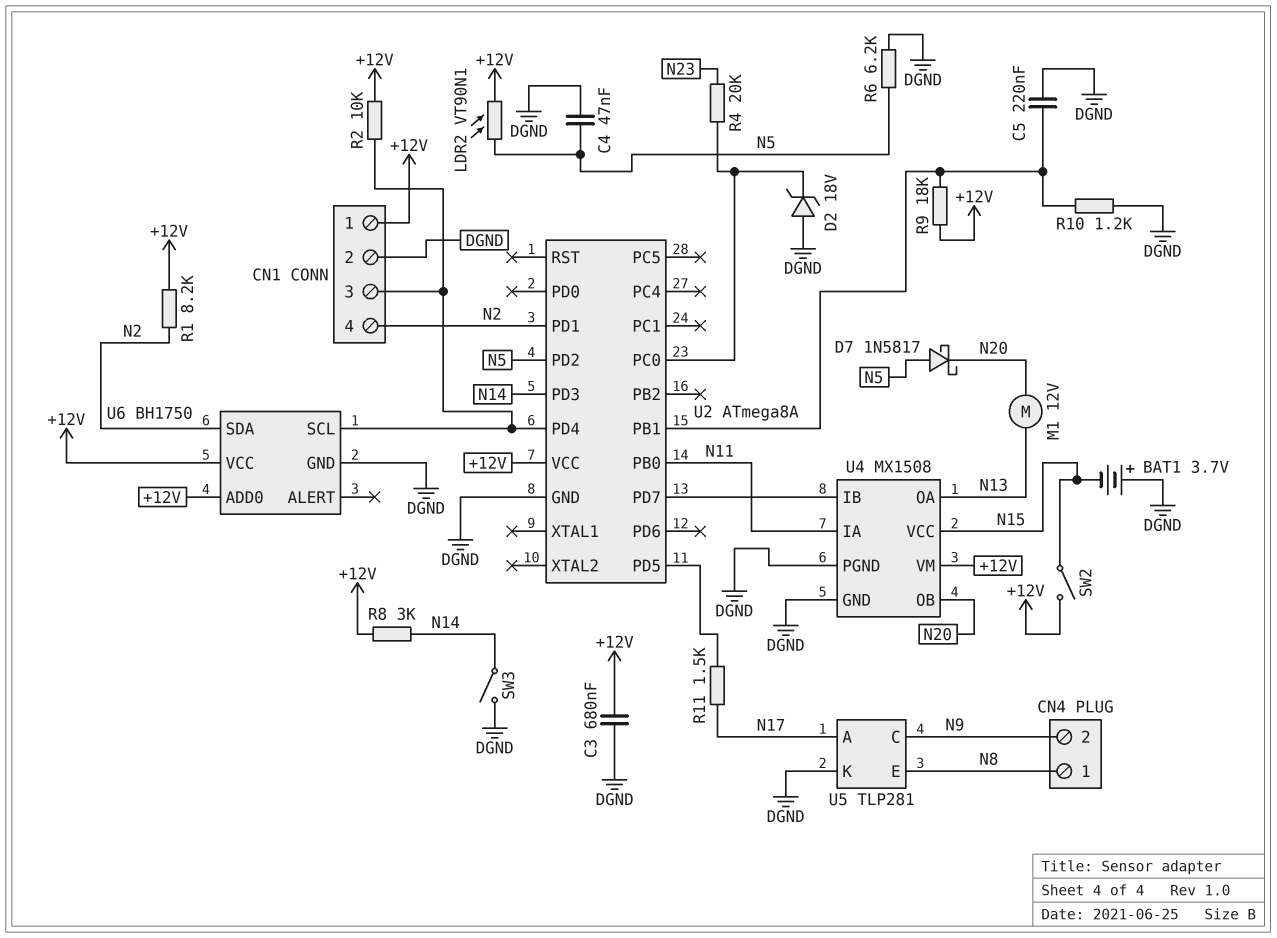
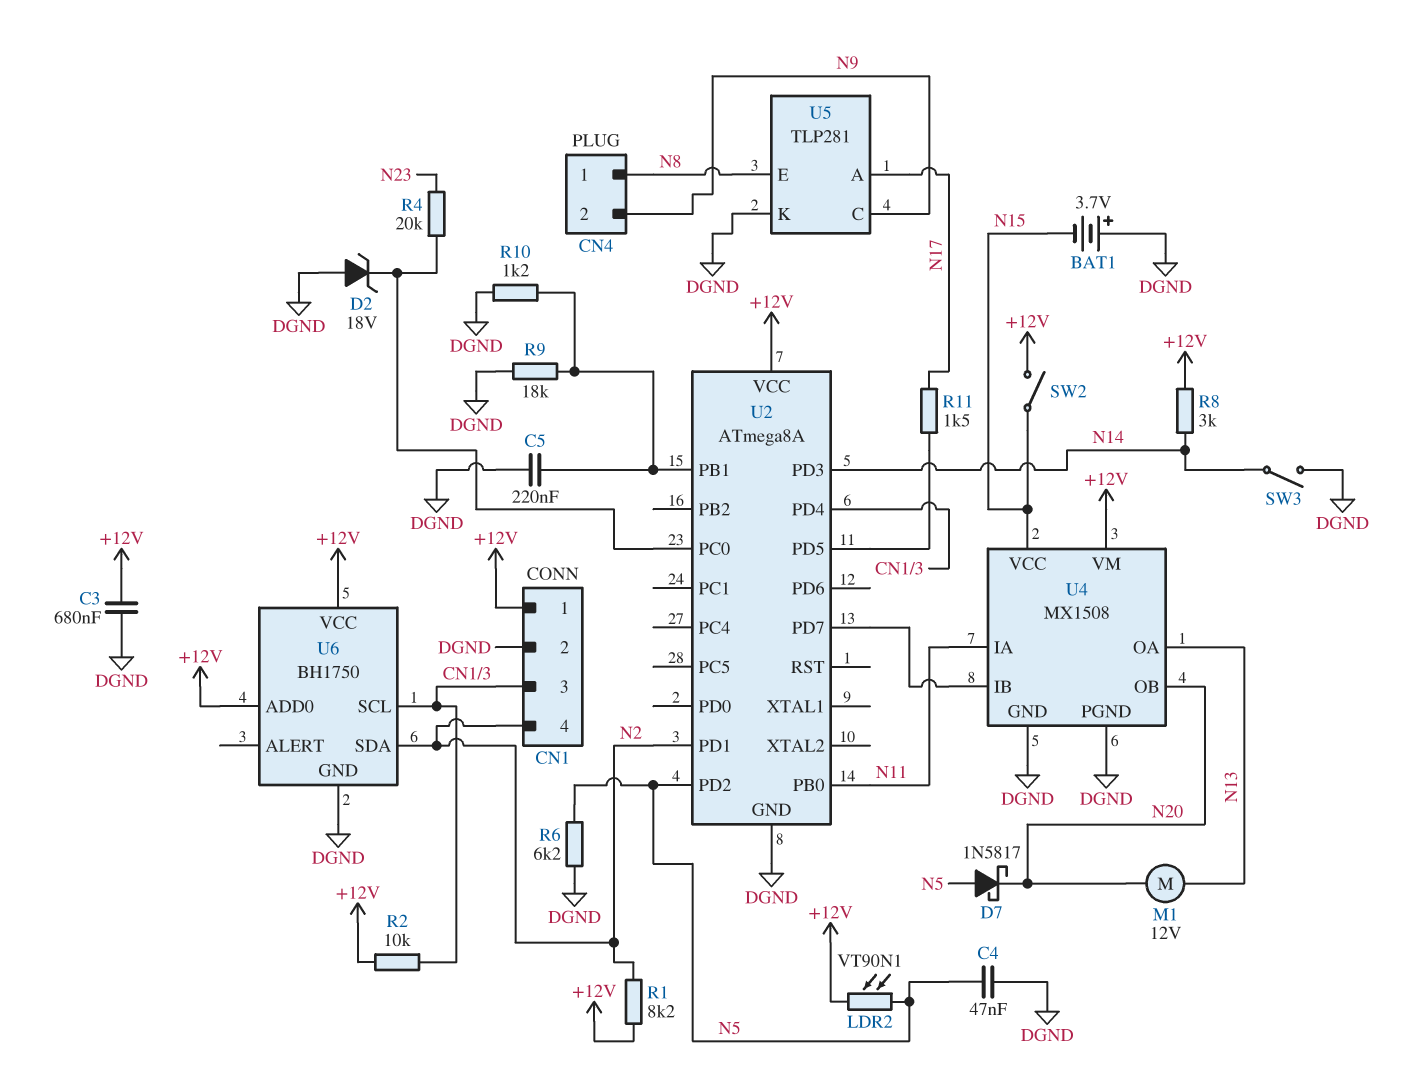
R9: 18k (+12V, U2/PB1) -> 18k (DGND, U2/PB1)

